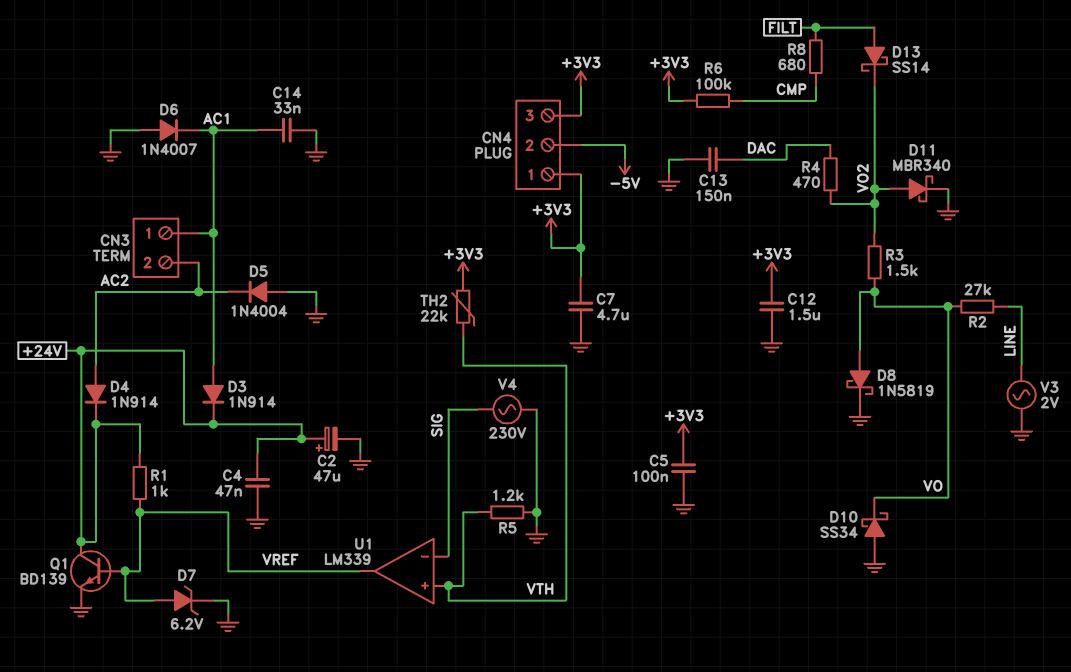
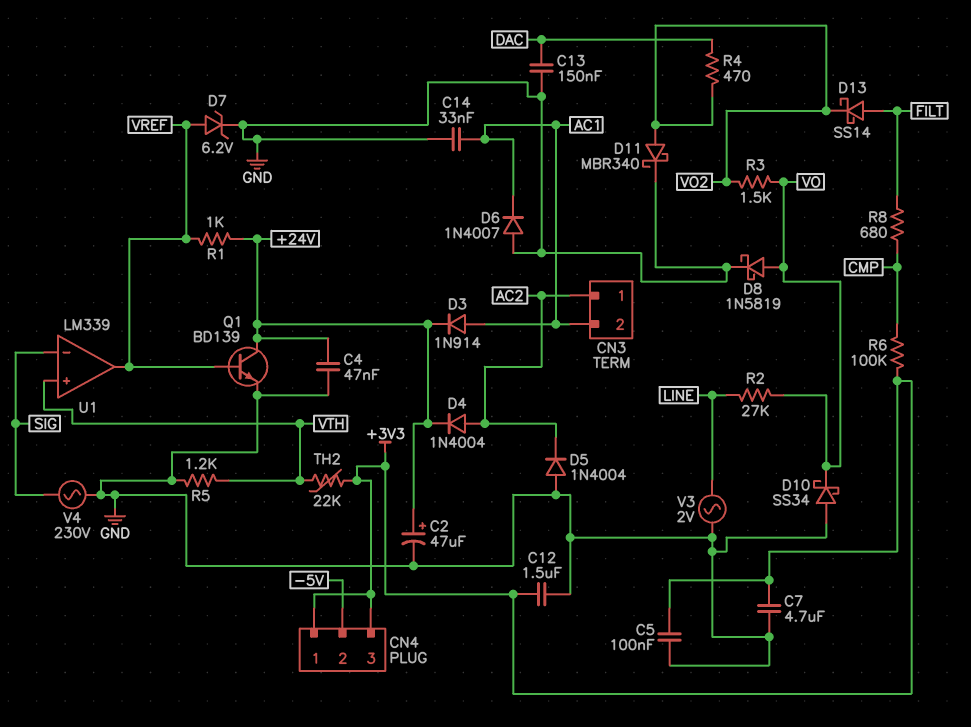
CN3 pin 1: AC1 -> AC2
CN3 pin 2: AC2 -> AC1
D4: diode 1N914 (A AC2, K +24V) -> diode 1N4004 (A AC2, K +24V)

